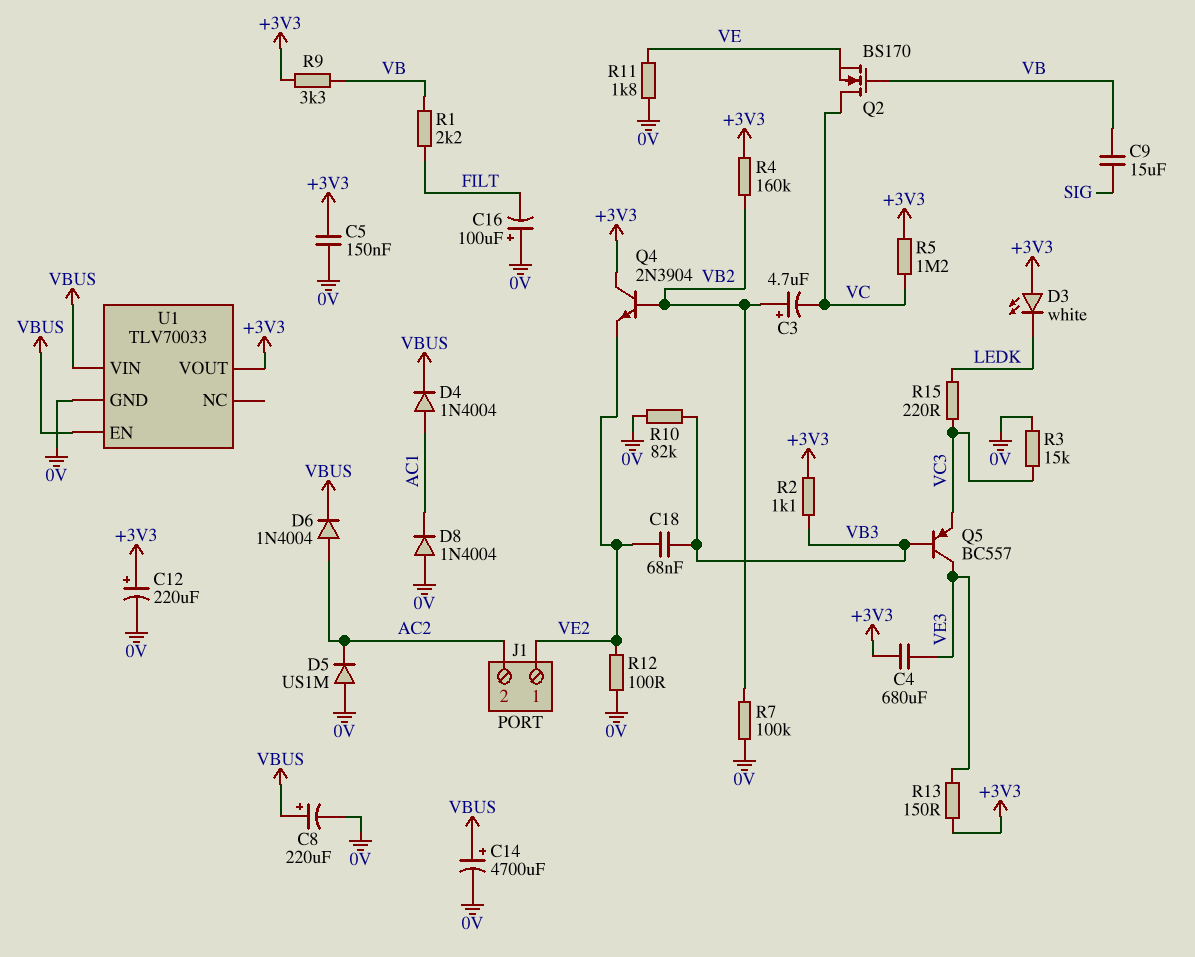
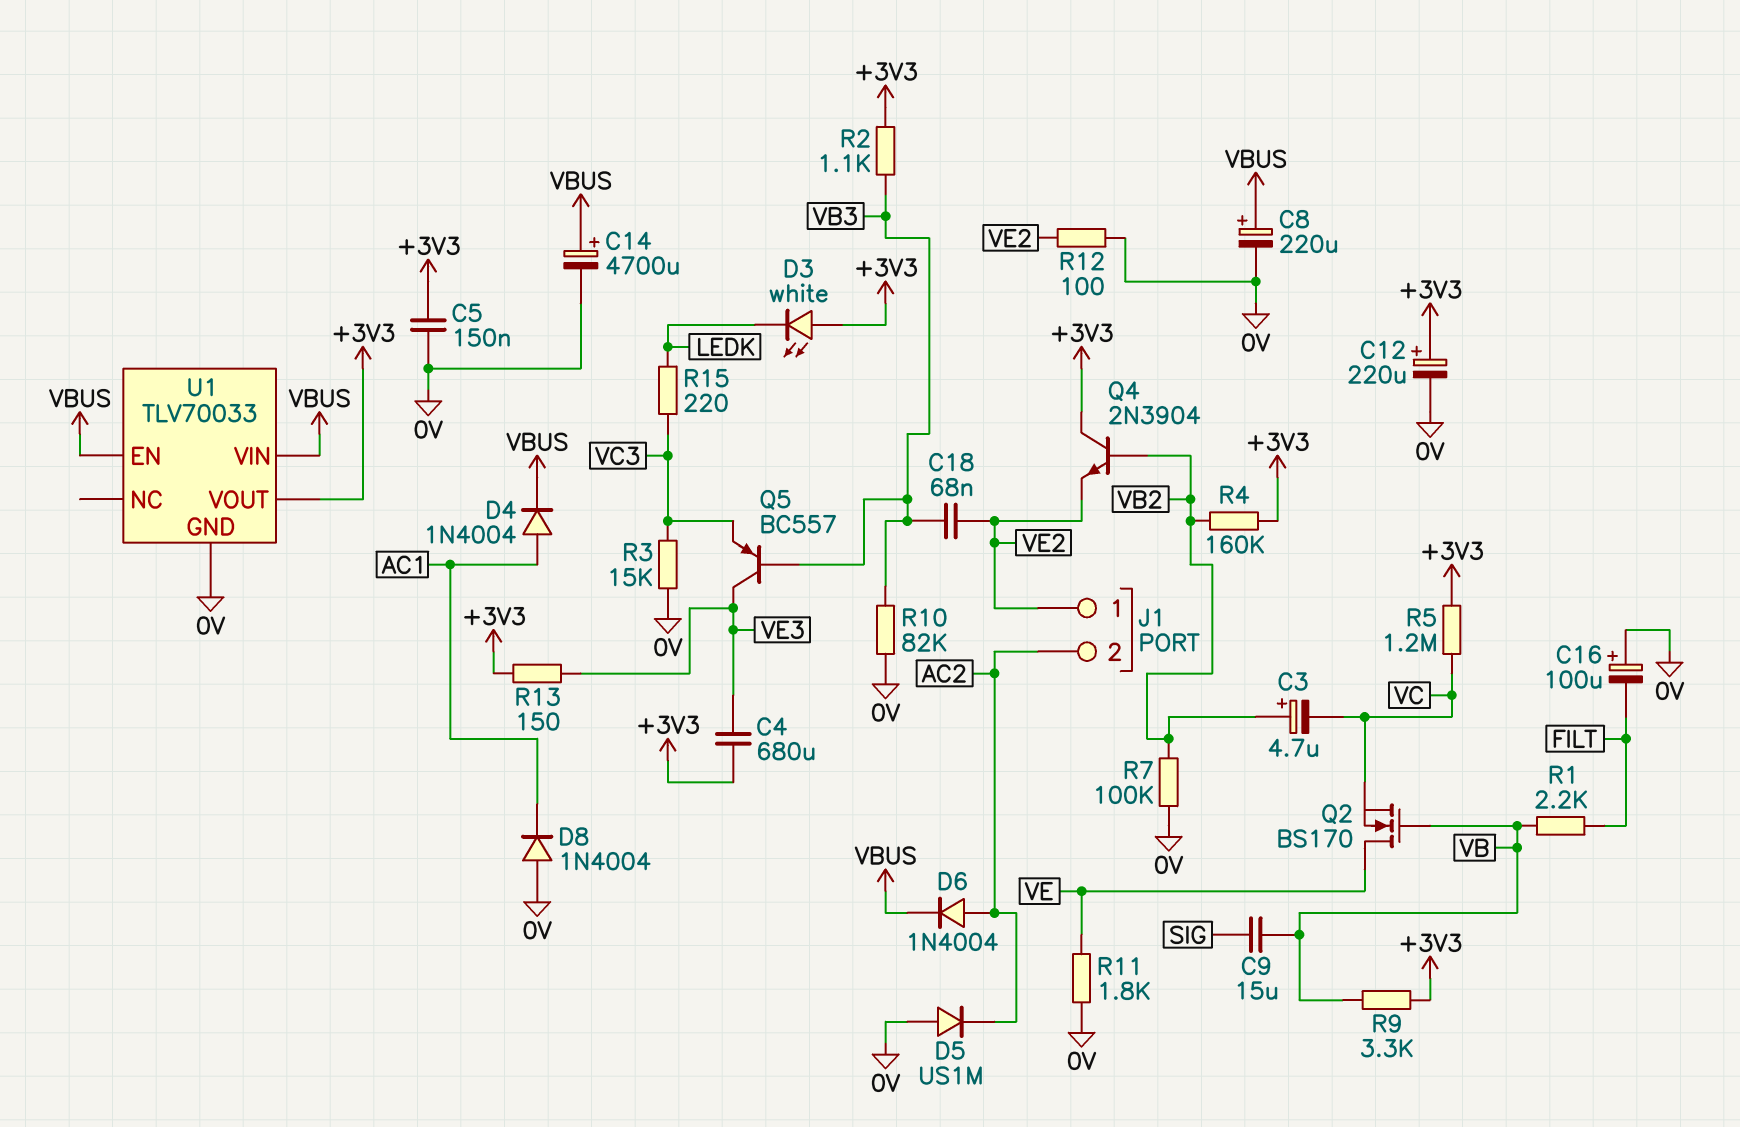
Q2: NMOS BS170 (G VB, D VC, S VE) -> NMOS BS170 (G VB, D VE, S VC)

